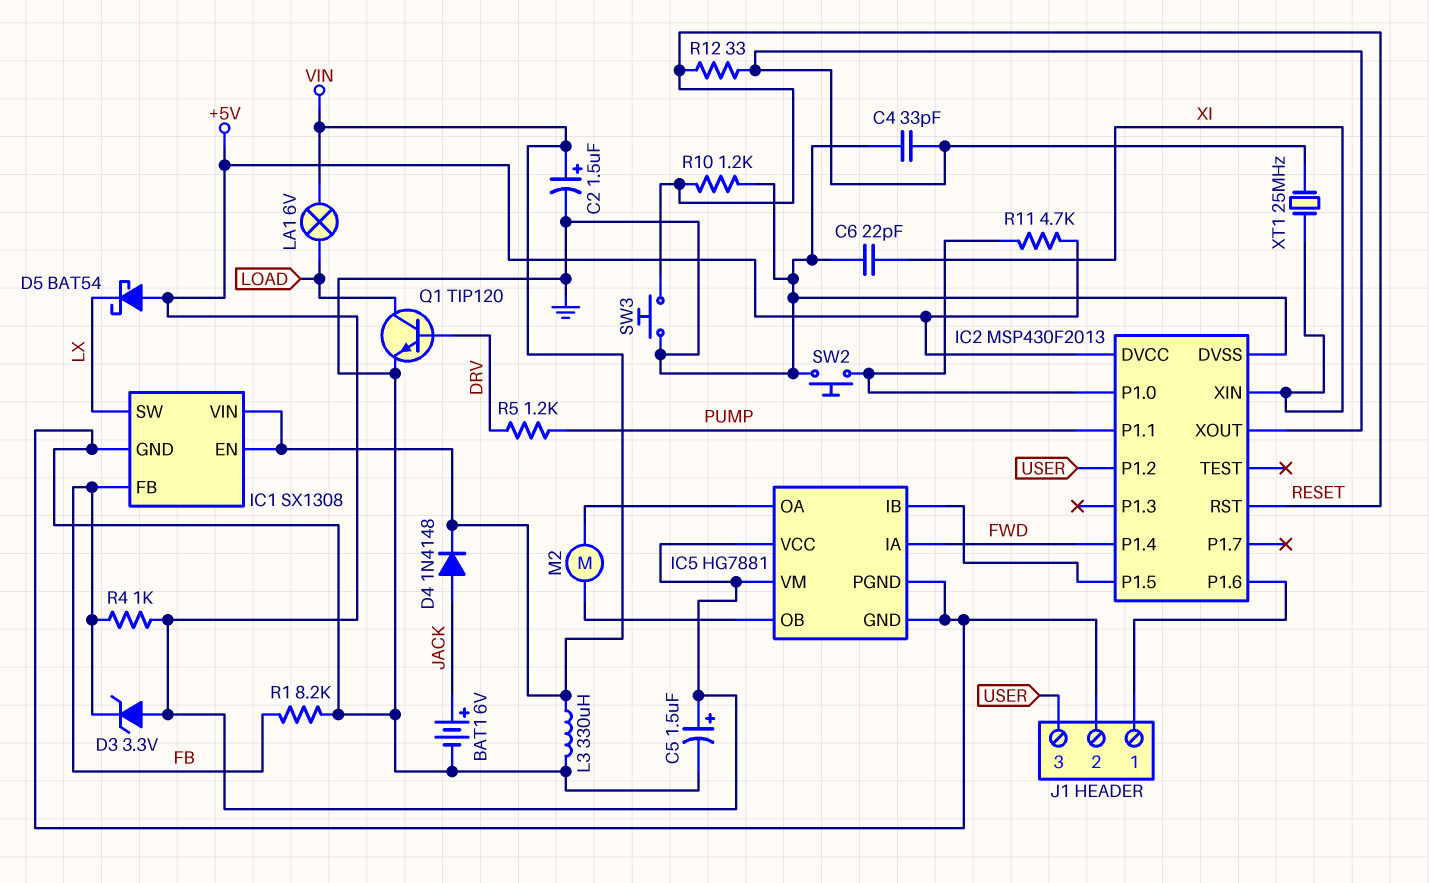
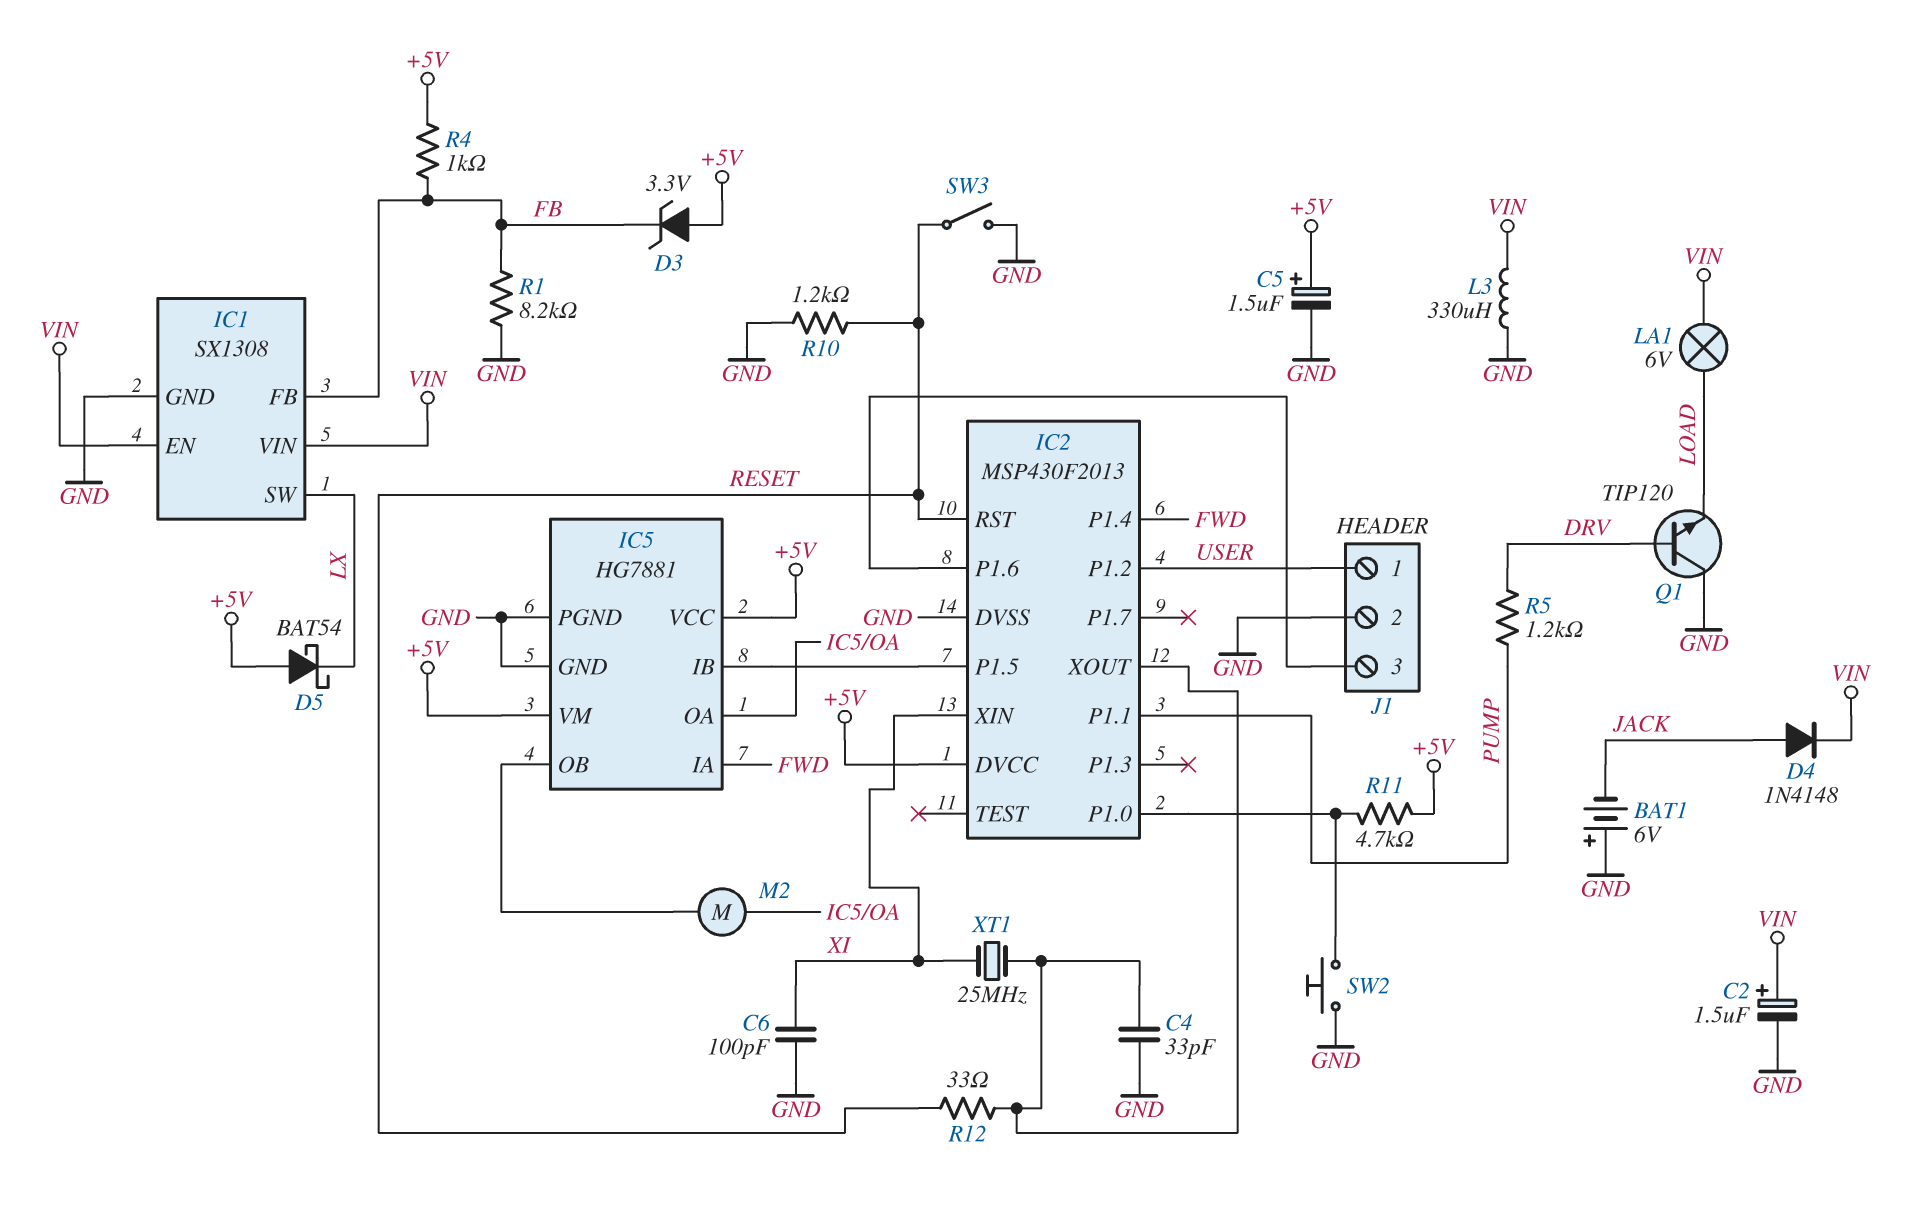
BAT1: 6V (plus JACK, minus GND) -> 6V (plus GND, minus JACK)
C6: 22pF (GND, XI) -> 100pF (GND, XI)
J1 pin 1: IC2/P1.6 -> USER
J1 pin 3: USER -> IC2/P1.6
Q1: NPN TIP120 (B DRV, C LOAD, E GND) -> NPN TIP120 (B DRV, C GND, E LOAD)
SW3: button (GND, RESET) -> switch (GND, RESET)

